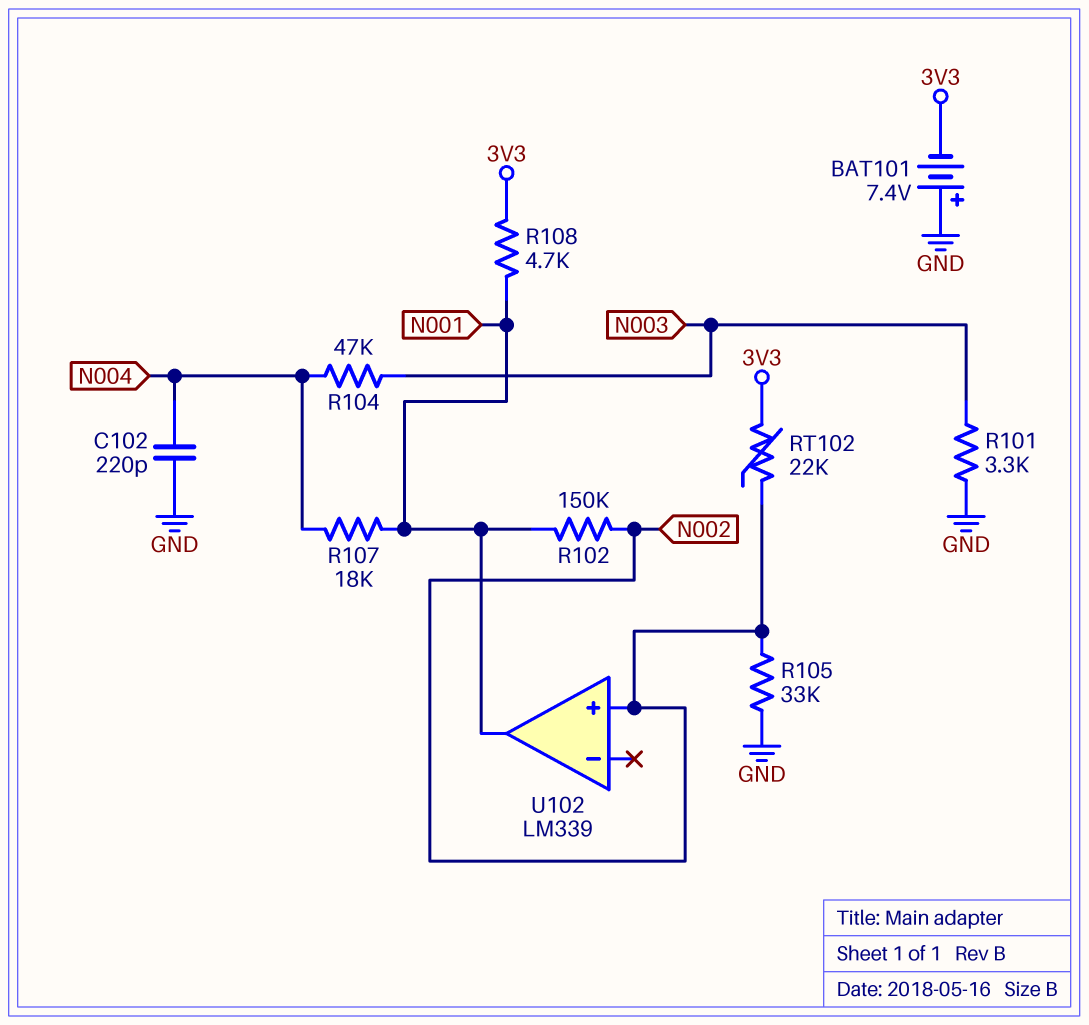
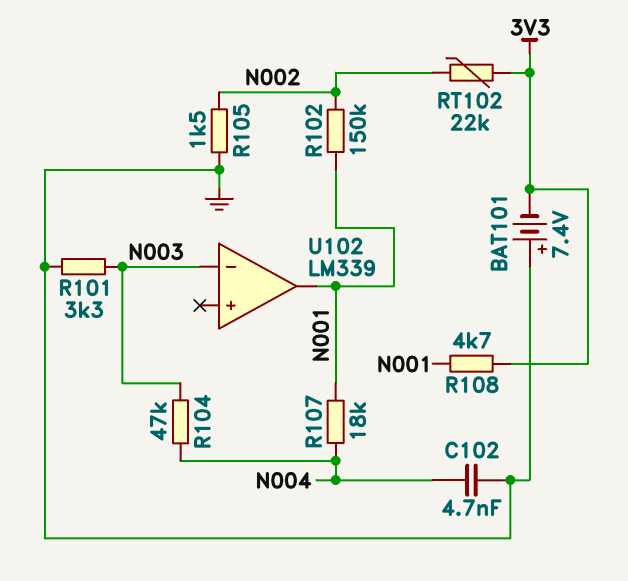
C102: 220pF (GND, N004) -> 4.7nF (GND, N004)
R105: 33k (GND, N002) -> 1.5k (GND, N002)
U102 pin in+: N002 -> none
U102 pin in-: none -> N003

